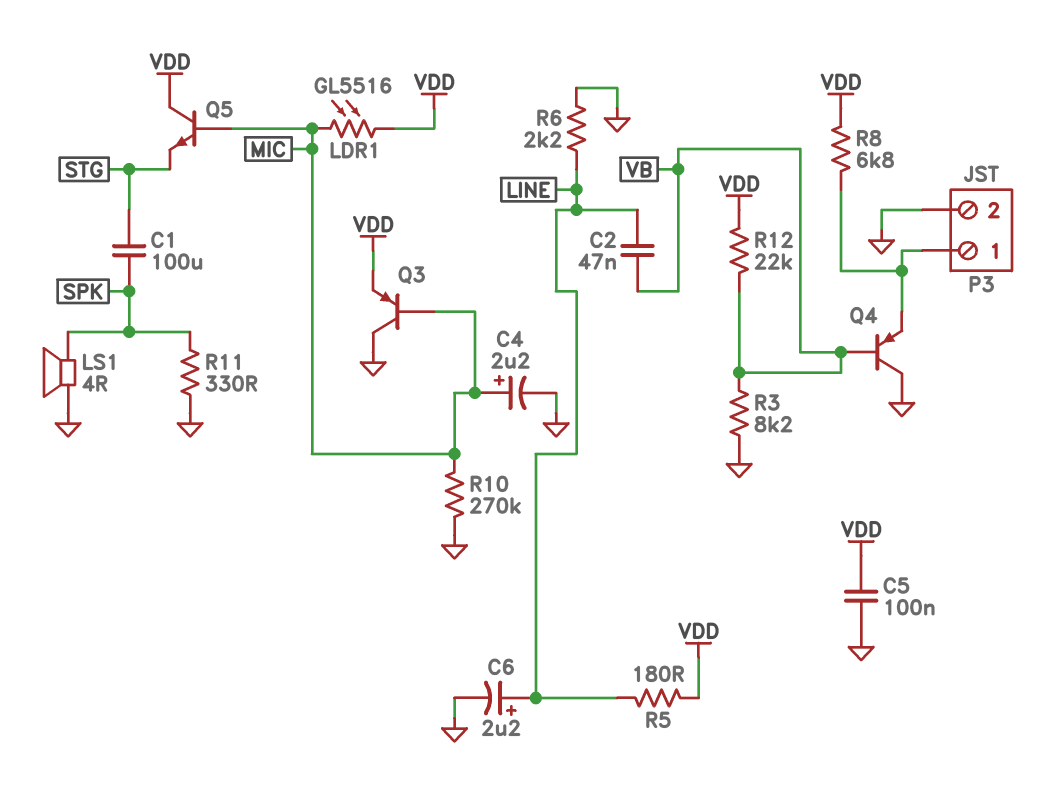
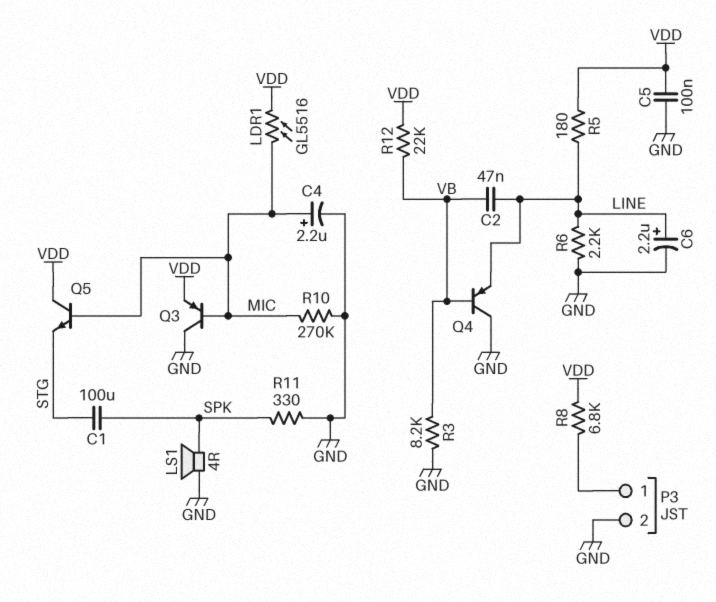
Q4: PNP (B VB, C GND, E P3/1) -> PNP (B VB, C GND, E LINE)

